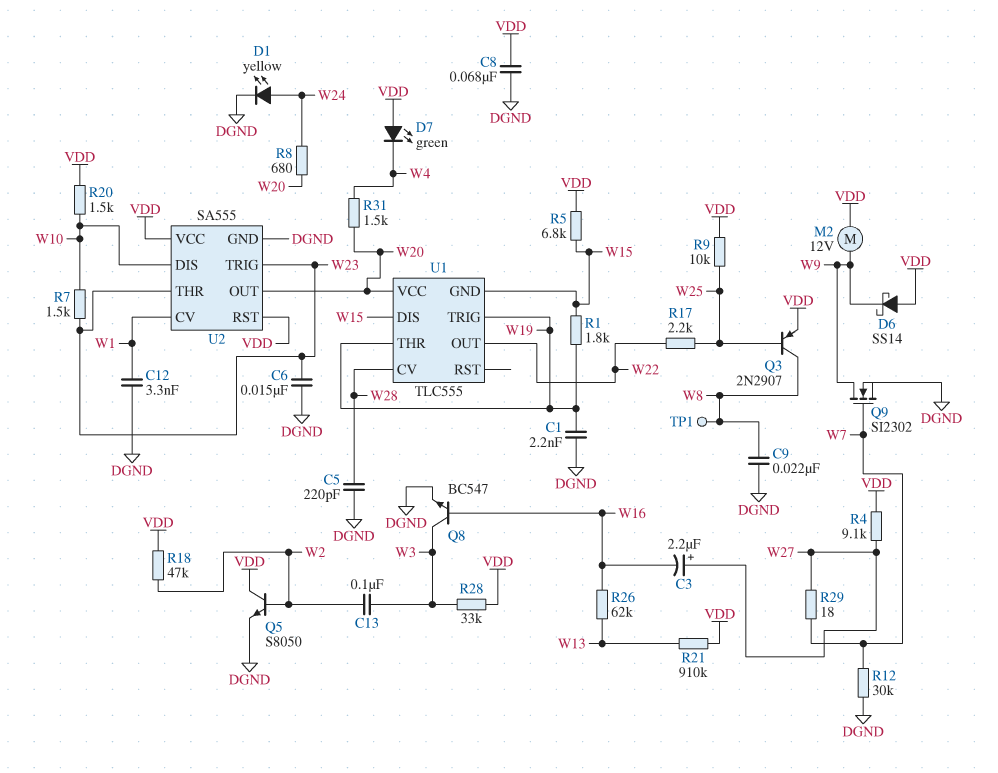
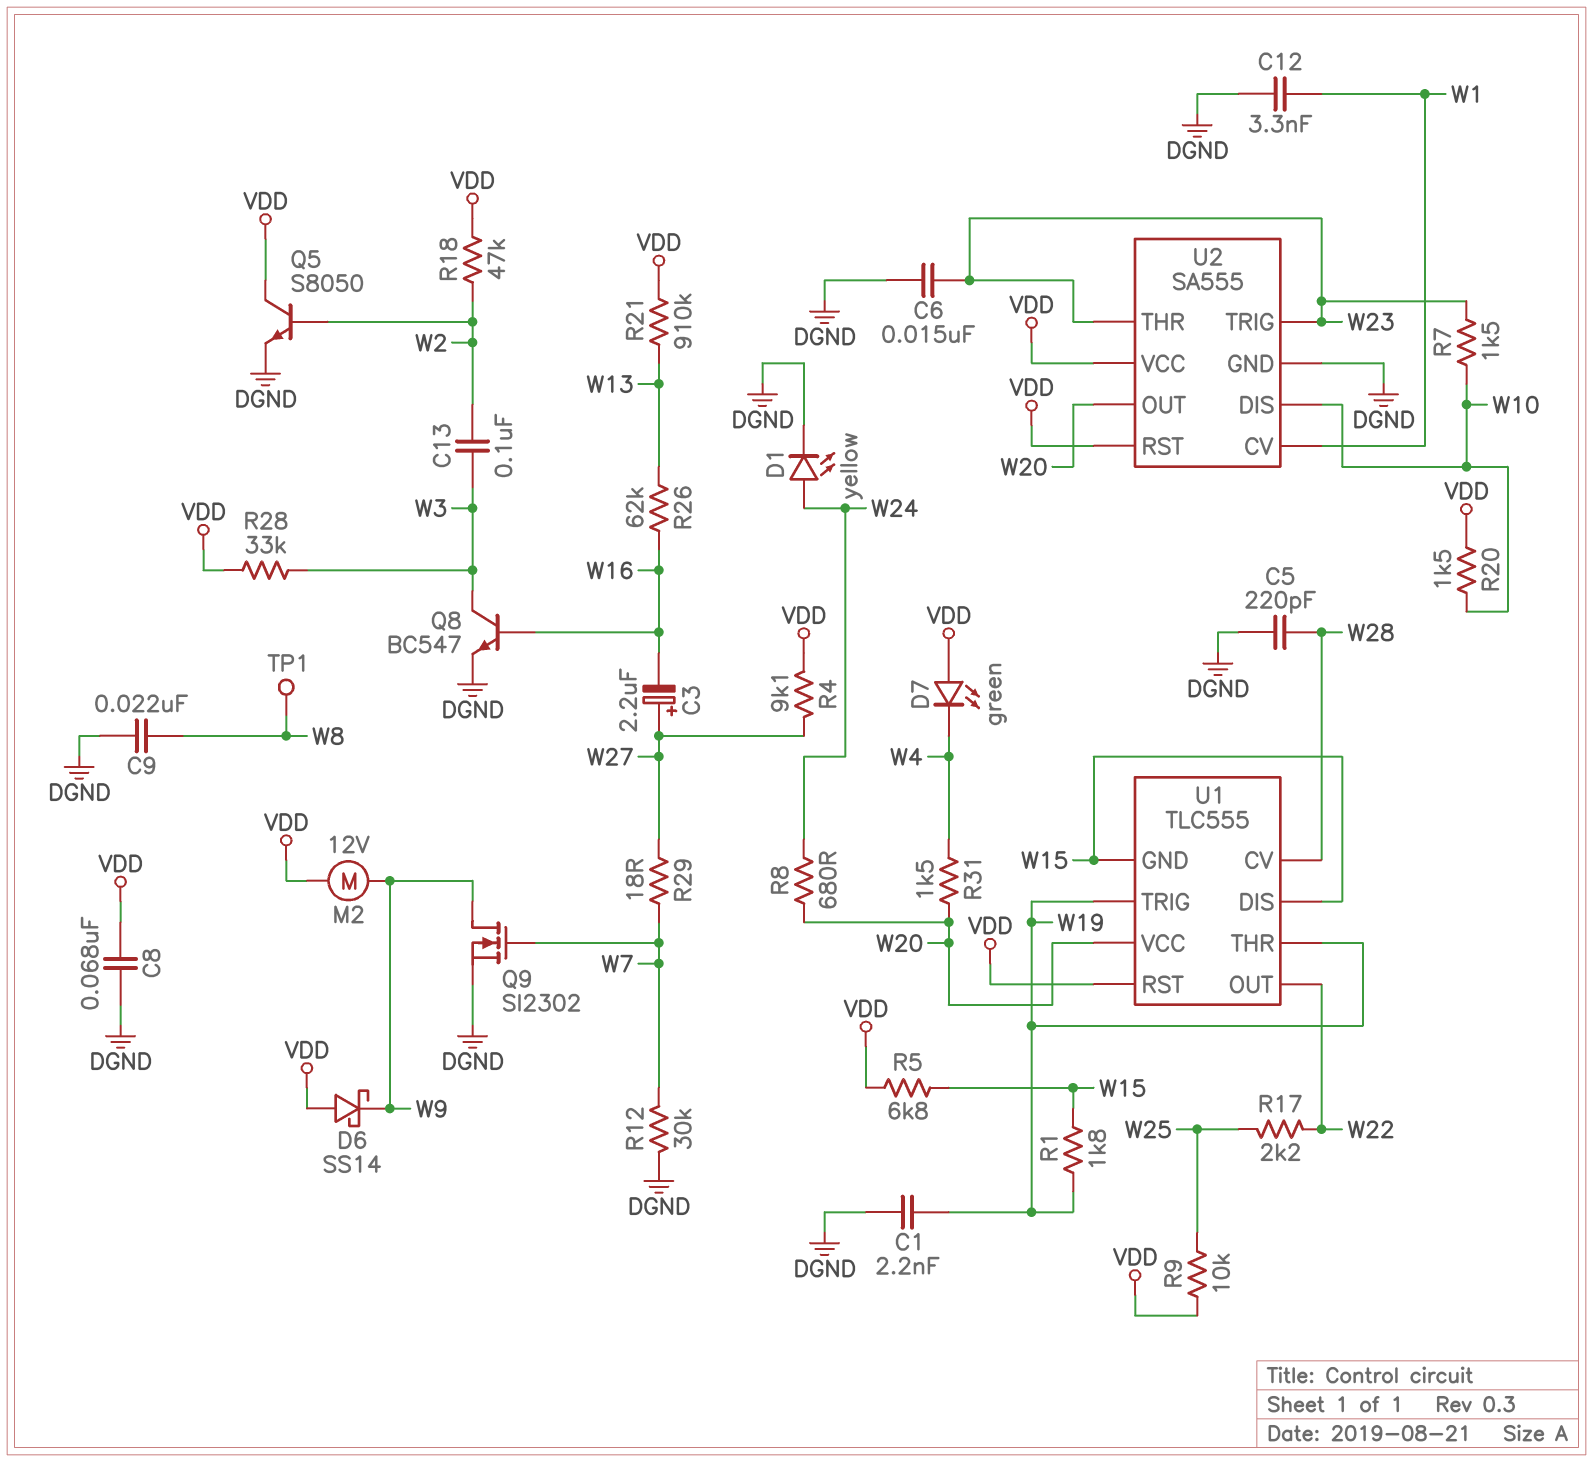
Q3: PNP 2N2907 (B W25, C W8, E VDD) -> none
U1 pin RST: none -> VDD

